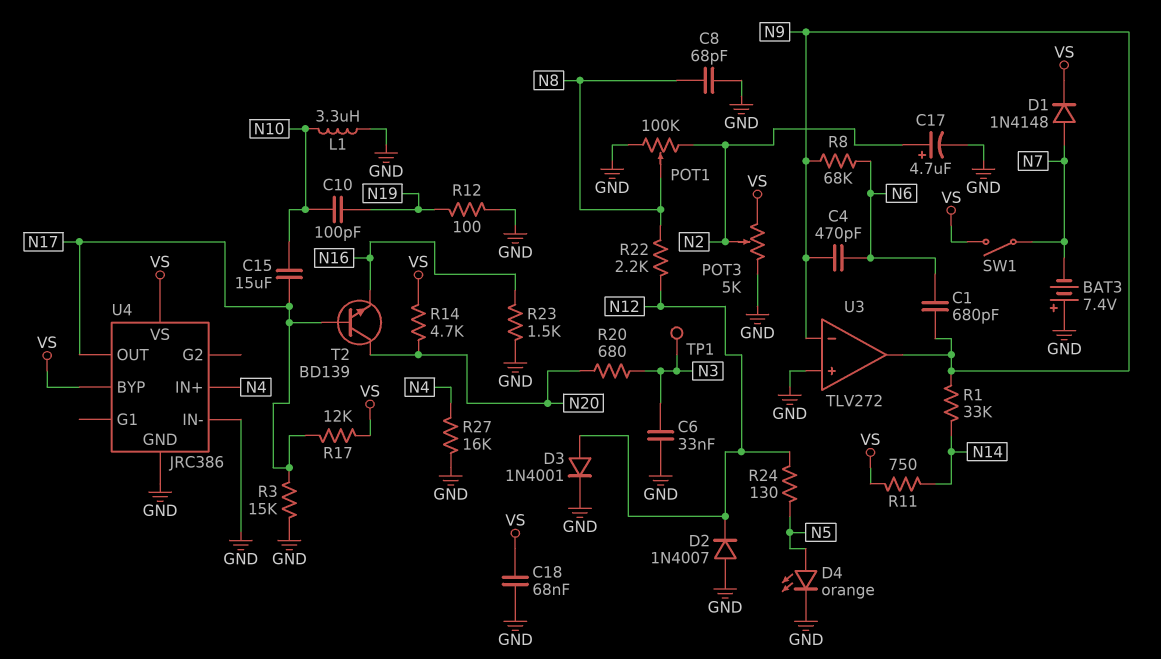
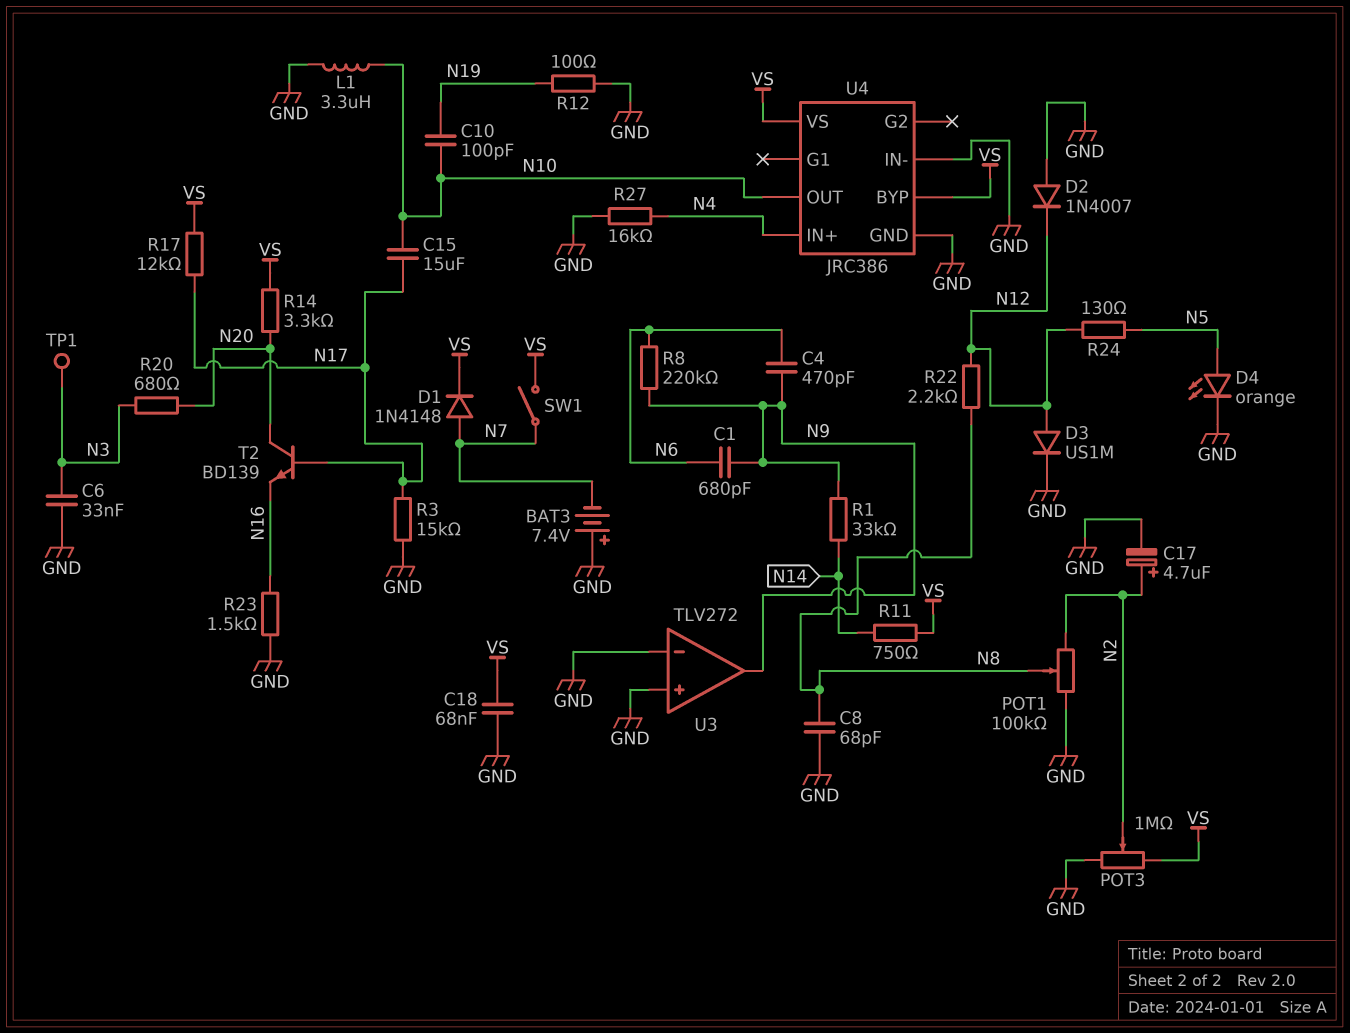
D3: diode 1N4001 (A N12, K GND) -> diode US1M (A N12, K GND)
POT3: 5k (GND, VS, wiper N2) -> 1M (GND, VS, wiper N2)
R8: 68k (N6, N9) -> 220k (N6, N9)
R14: 4.7k (N20, VS) -> 3.3k (N20, VS)
U3 pin in-: N9 -> GND
U4 pin OUT: N17 -> N10

